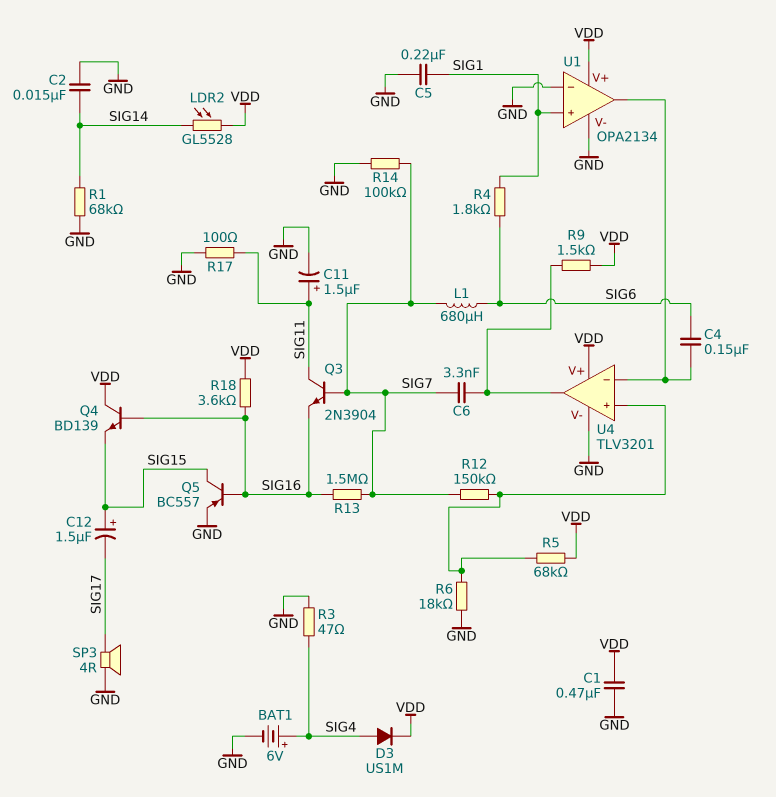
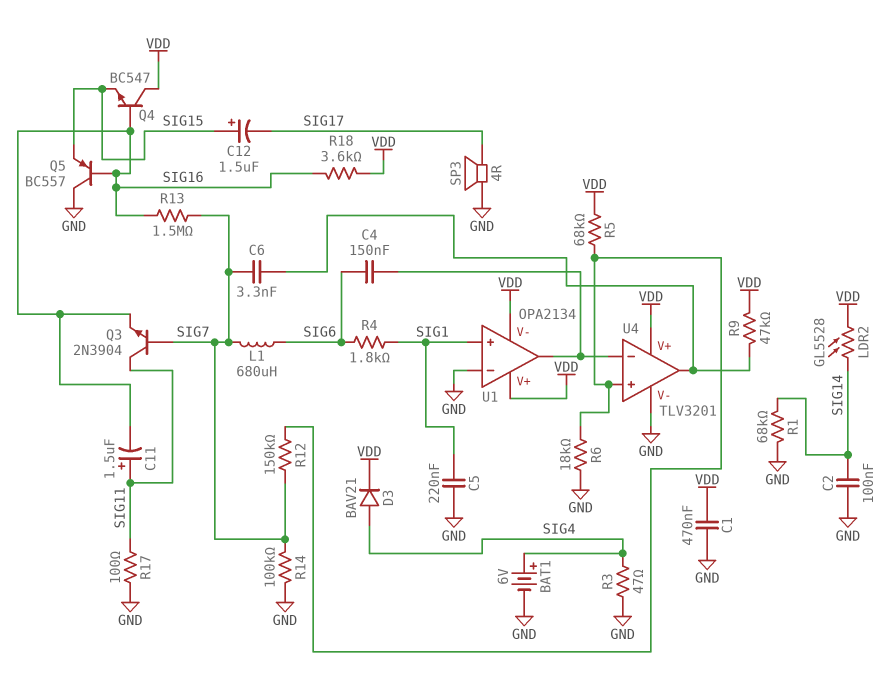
C2: 15nF (GND, SIG14) -> 100nF (GND, SIG14)
C11: 1.5uF (plus SIG11, minus GND) -> 1.5uF (plus SIG11, minus SIG16)
D3: diode US1M (A SIG4, K VDD) -> diode BAV21 (A SIG4, K VDD)
Q4: NPN BD139 (B SIG16, C VDD, E SIG15) -> NPN BC547 (B SIG16, C VDD, E SIG15)
Q5: PNP BC557 (B SIG16, C SIG15, E GND) -> PNP BC557 (B SIG16, C GND, E SIG15)
R9: 1.5k (U4/out, VDD) -> 47k (U4/out, VDD)
U1 pin V-: GND -> VDD

